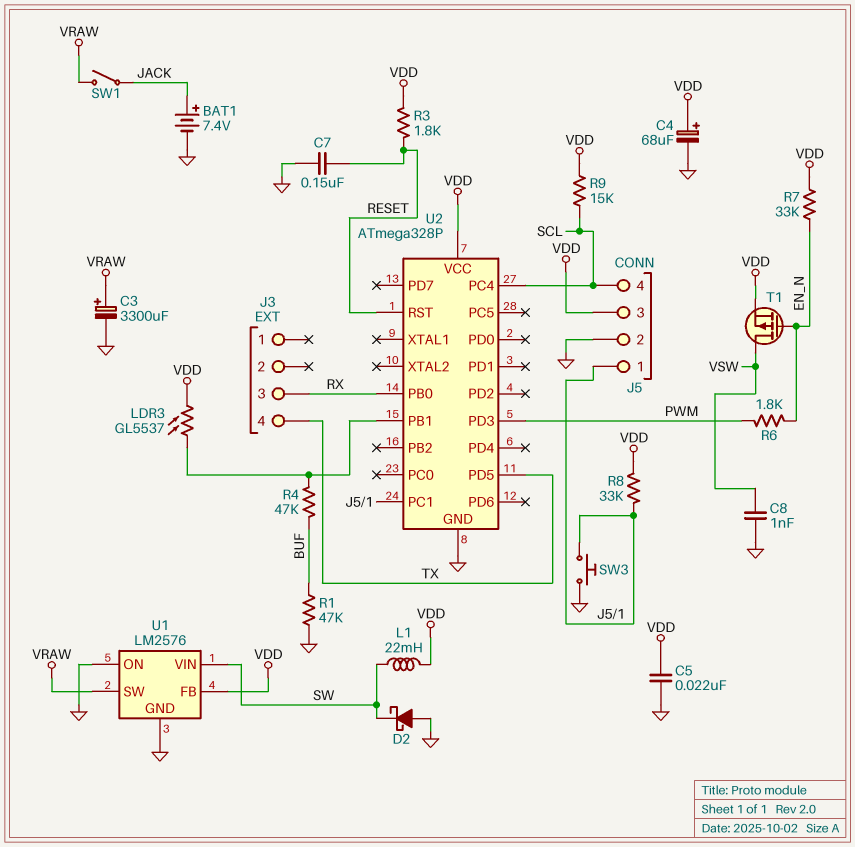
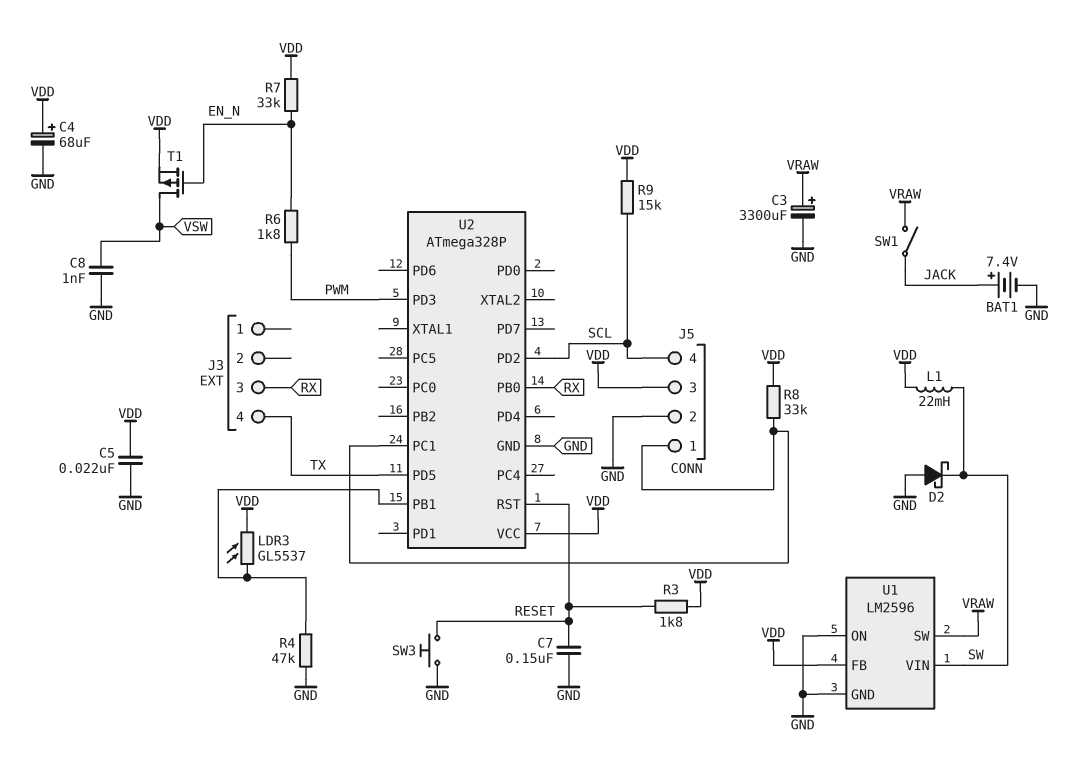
R1: 47k (BUF, GND) -> none
R4: 47k (BUF, U2/PB1) -> 47k (GND, U2/PB1)
SW3: button (GND, J5/1) -> button (GND, RESET)
U1: LM2576 -> LM2596
U2 pin PC4: SCL -> none
U2 pin PD2: none -> SCL

